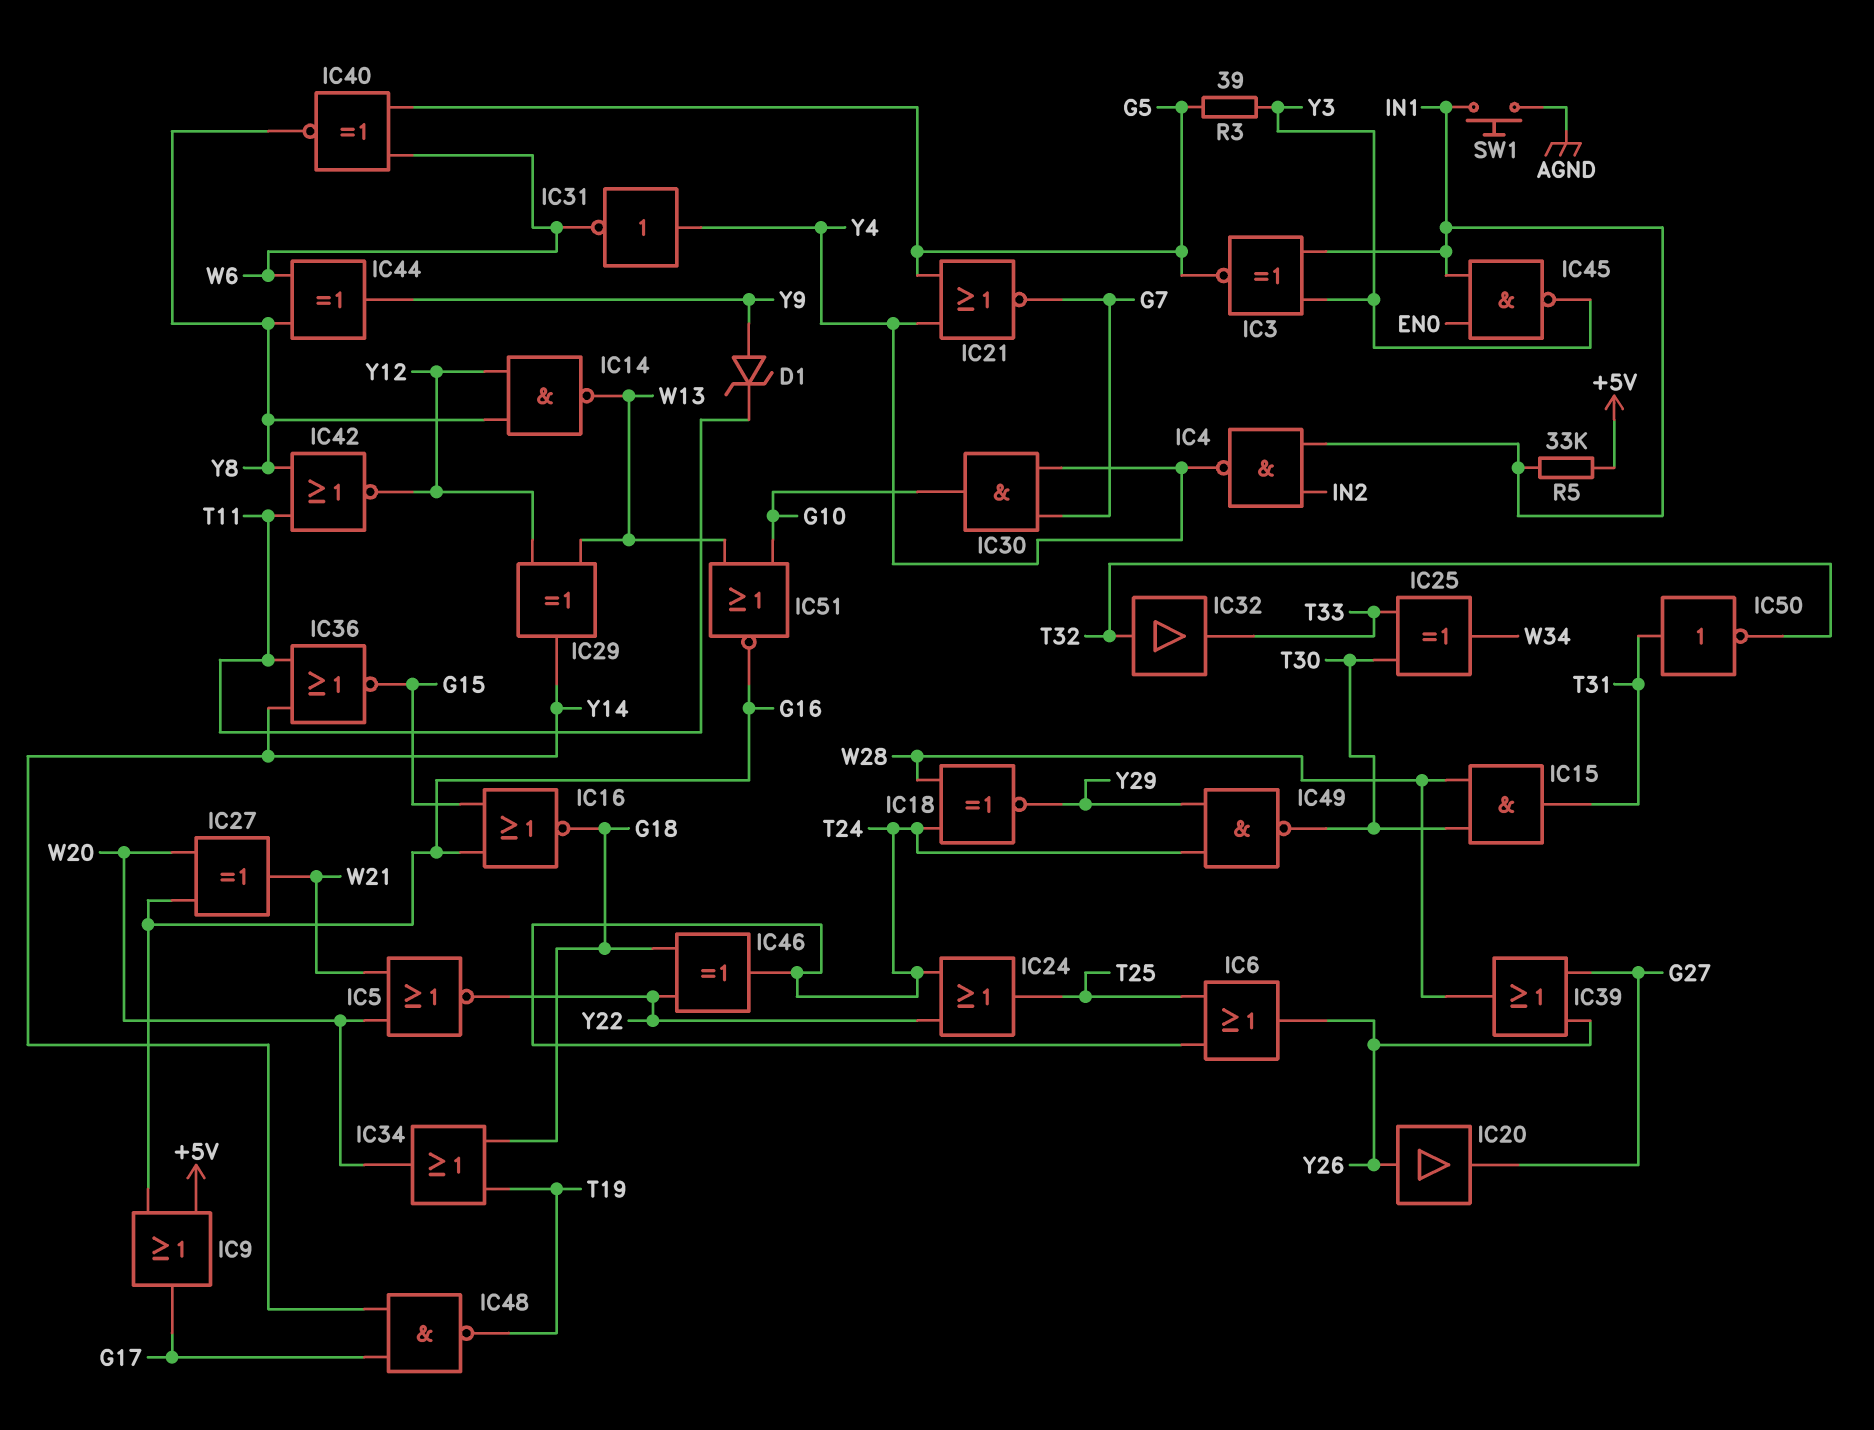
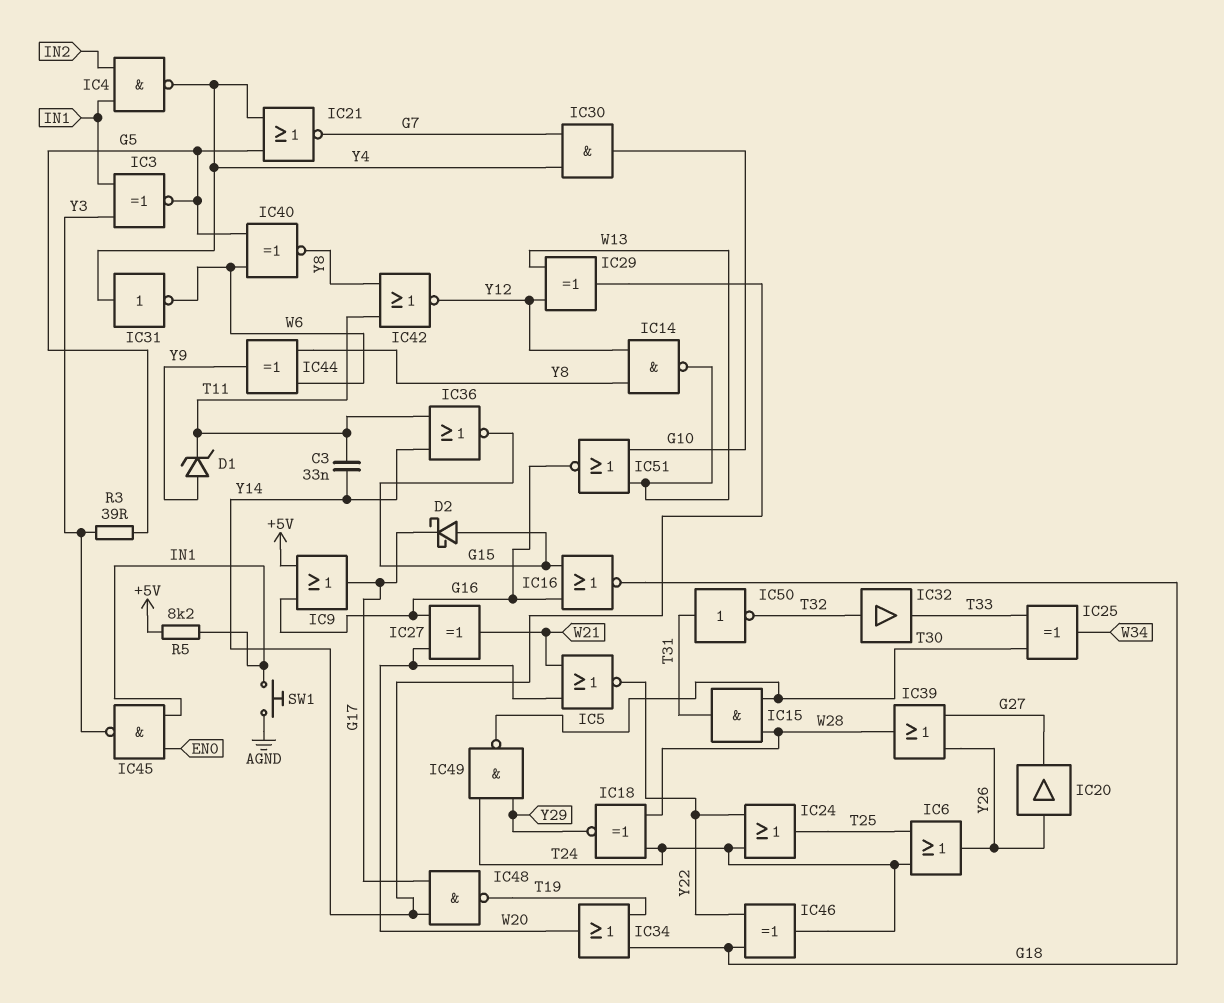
C3: none -> 33nF (T11, Y14)
D2: none -> schottky (A G15, K G17)
R5: 33k (+5V, IN1) -> 8.2k (+5V, IN1)

